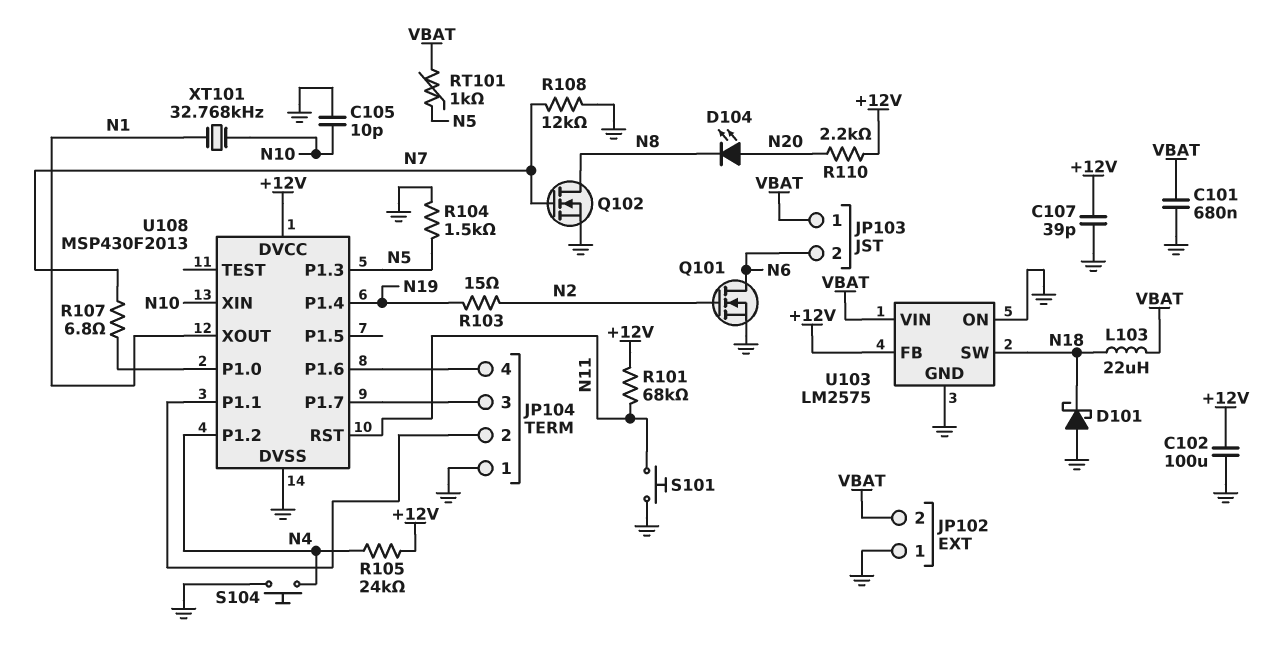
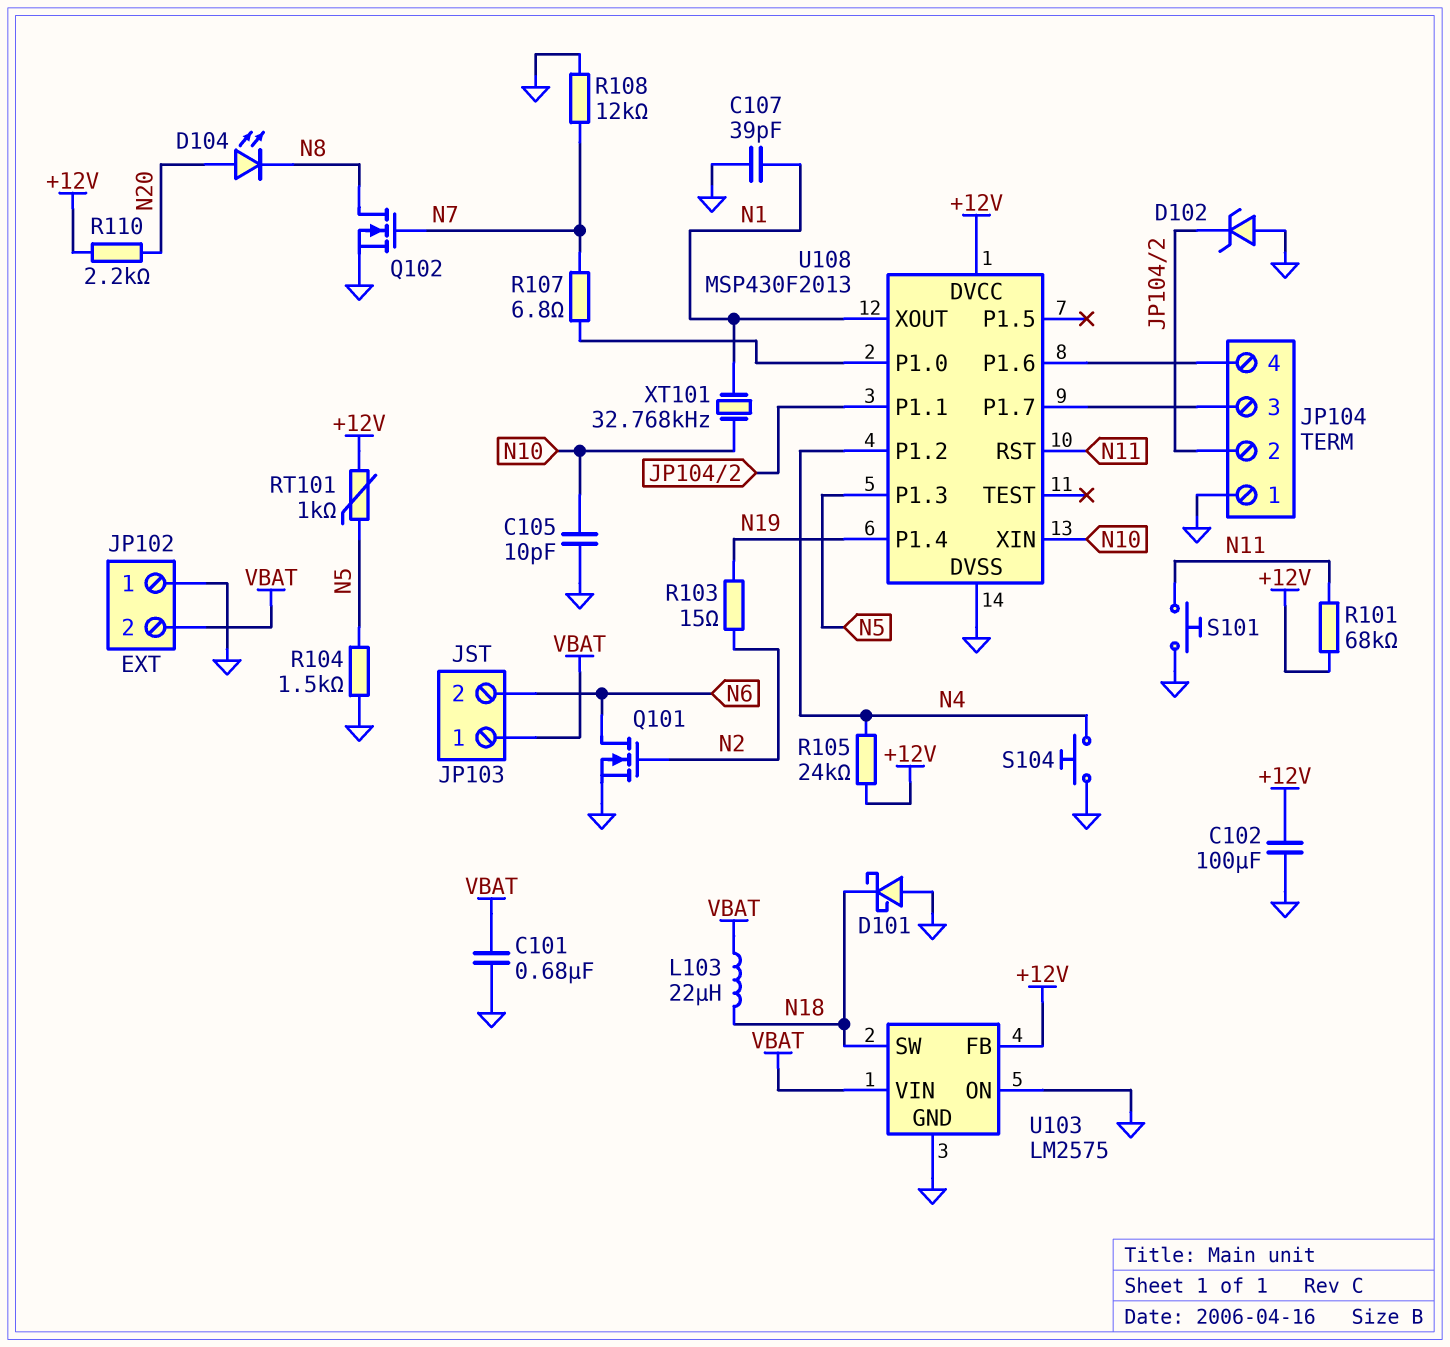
C107: 39pF (+12V, GND) -> 39pF (GND, N1)
D102: none -> zener (A GND, K JP104/2)
RT101: 1k (N5, VBAT) -> 1k (+12V, N5)

